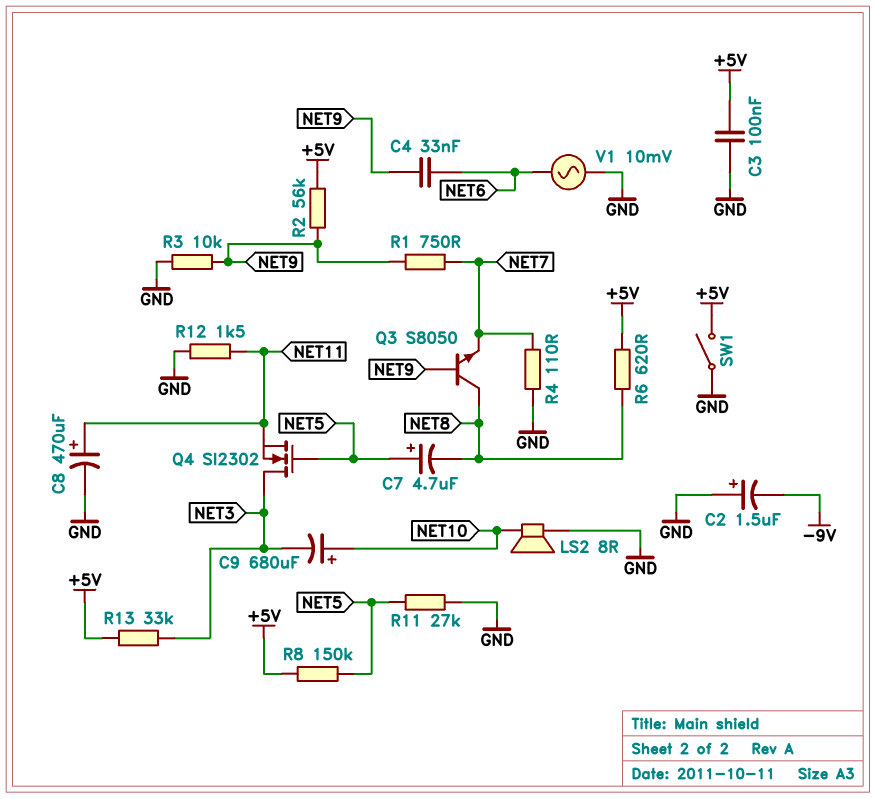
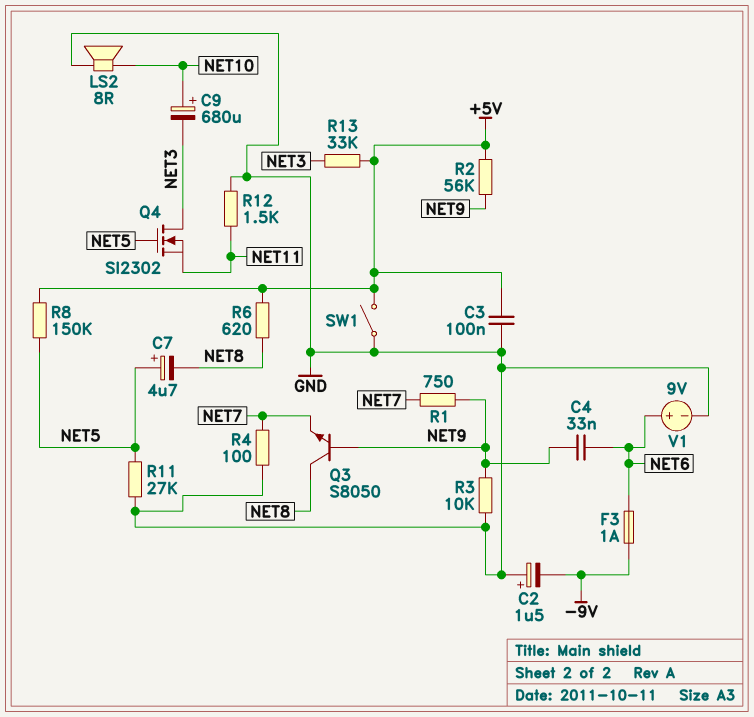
C8: 470uF (plus NET11, minus GND) -> none
F3: none -> 1A (-9V, NET6)
R4: 110 (GND, NET7) -> 100 (GND, NET7)
V1: AC 10mV (GND, NET6) -> 9V (plus NET6, minus GND)

